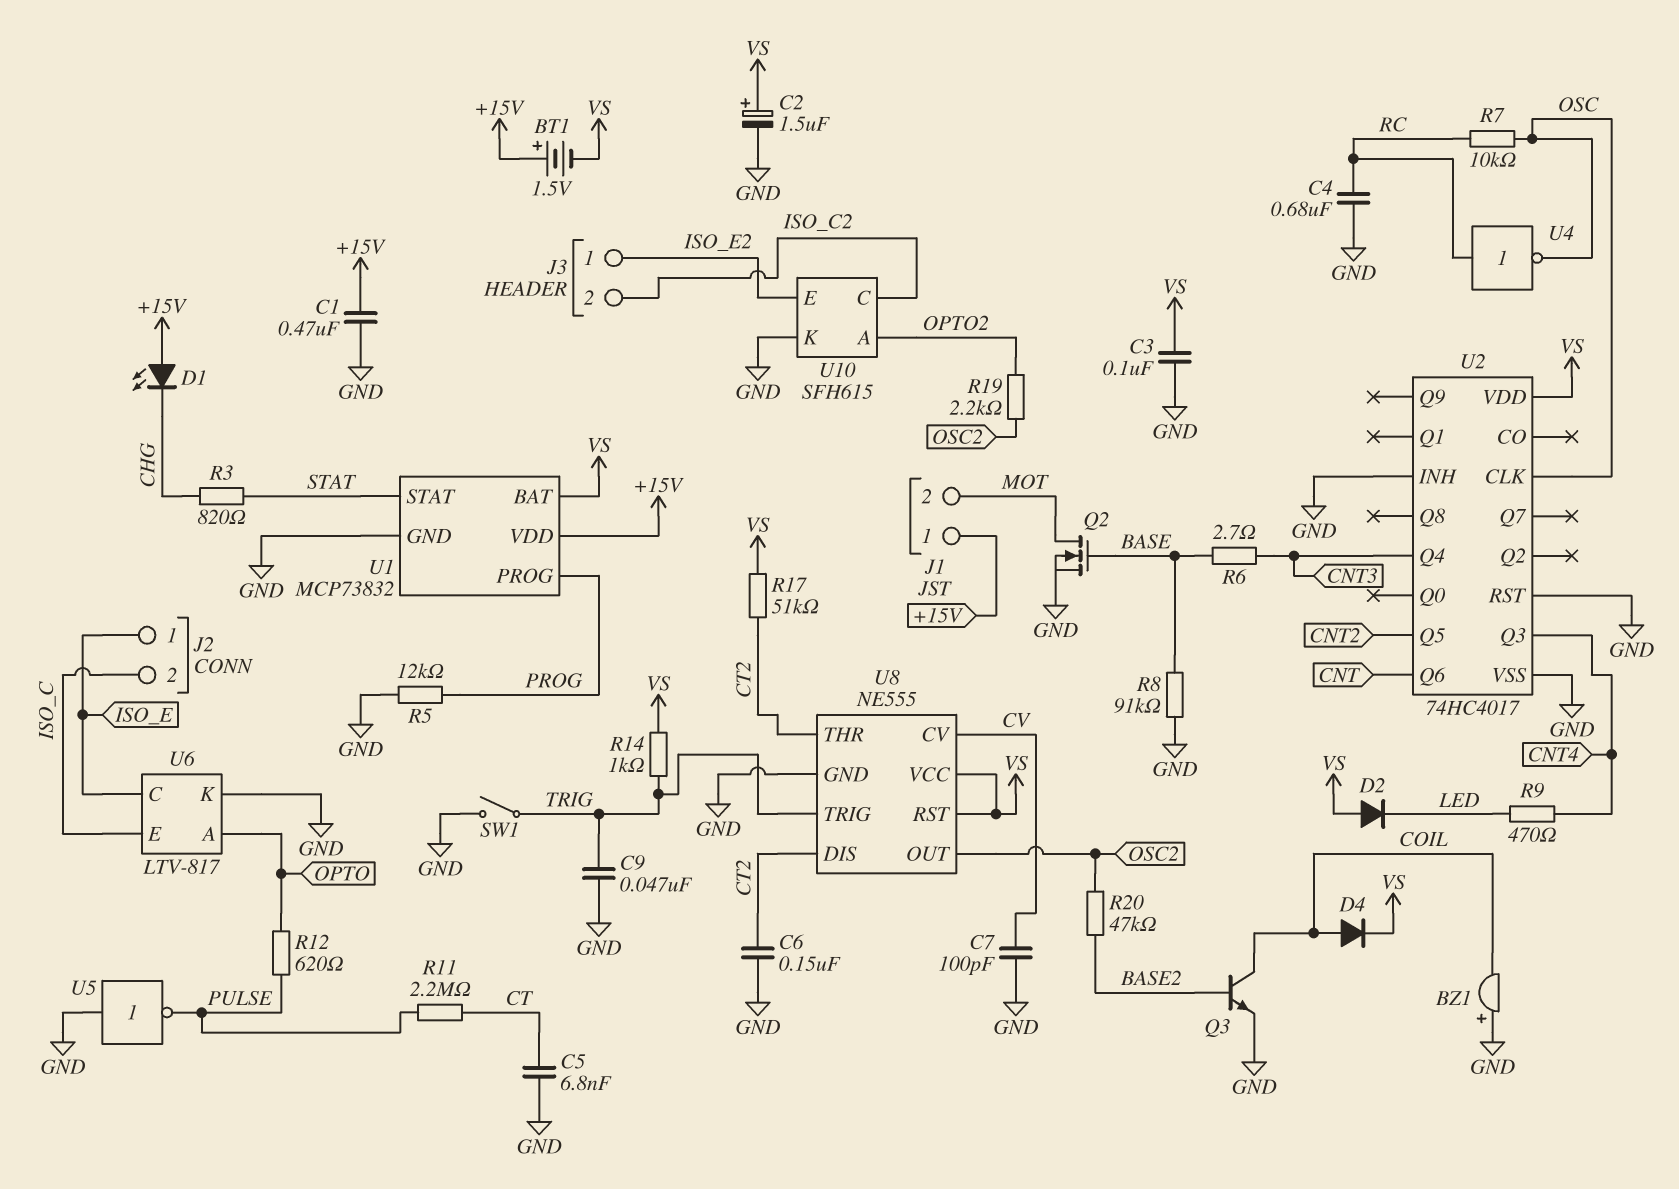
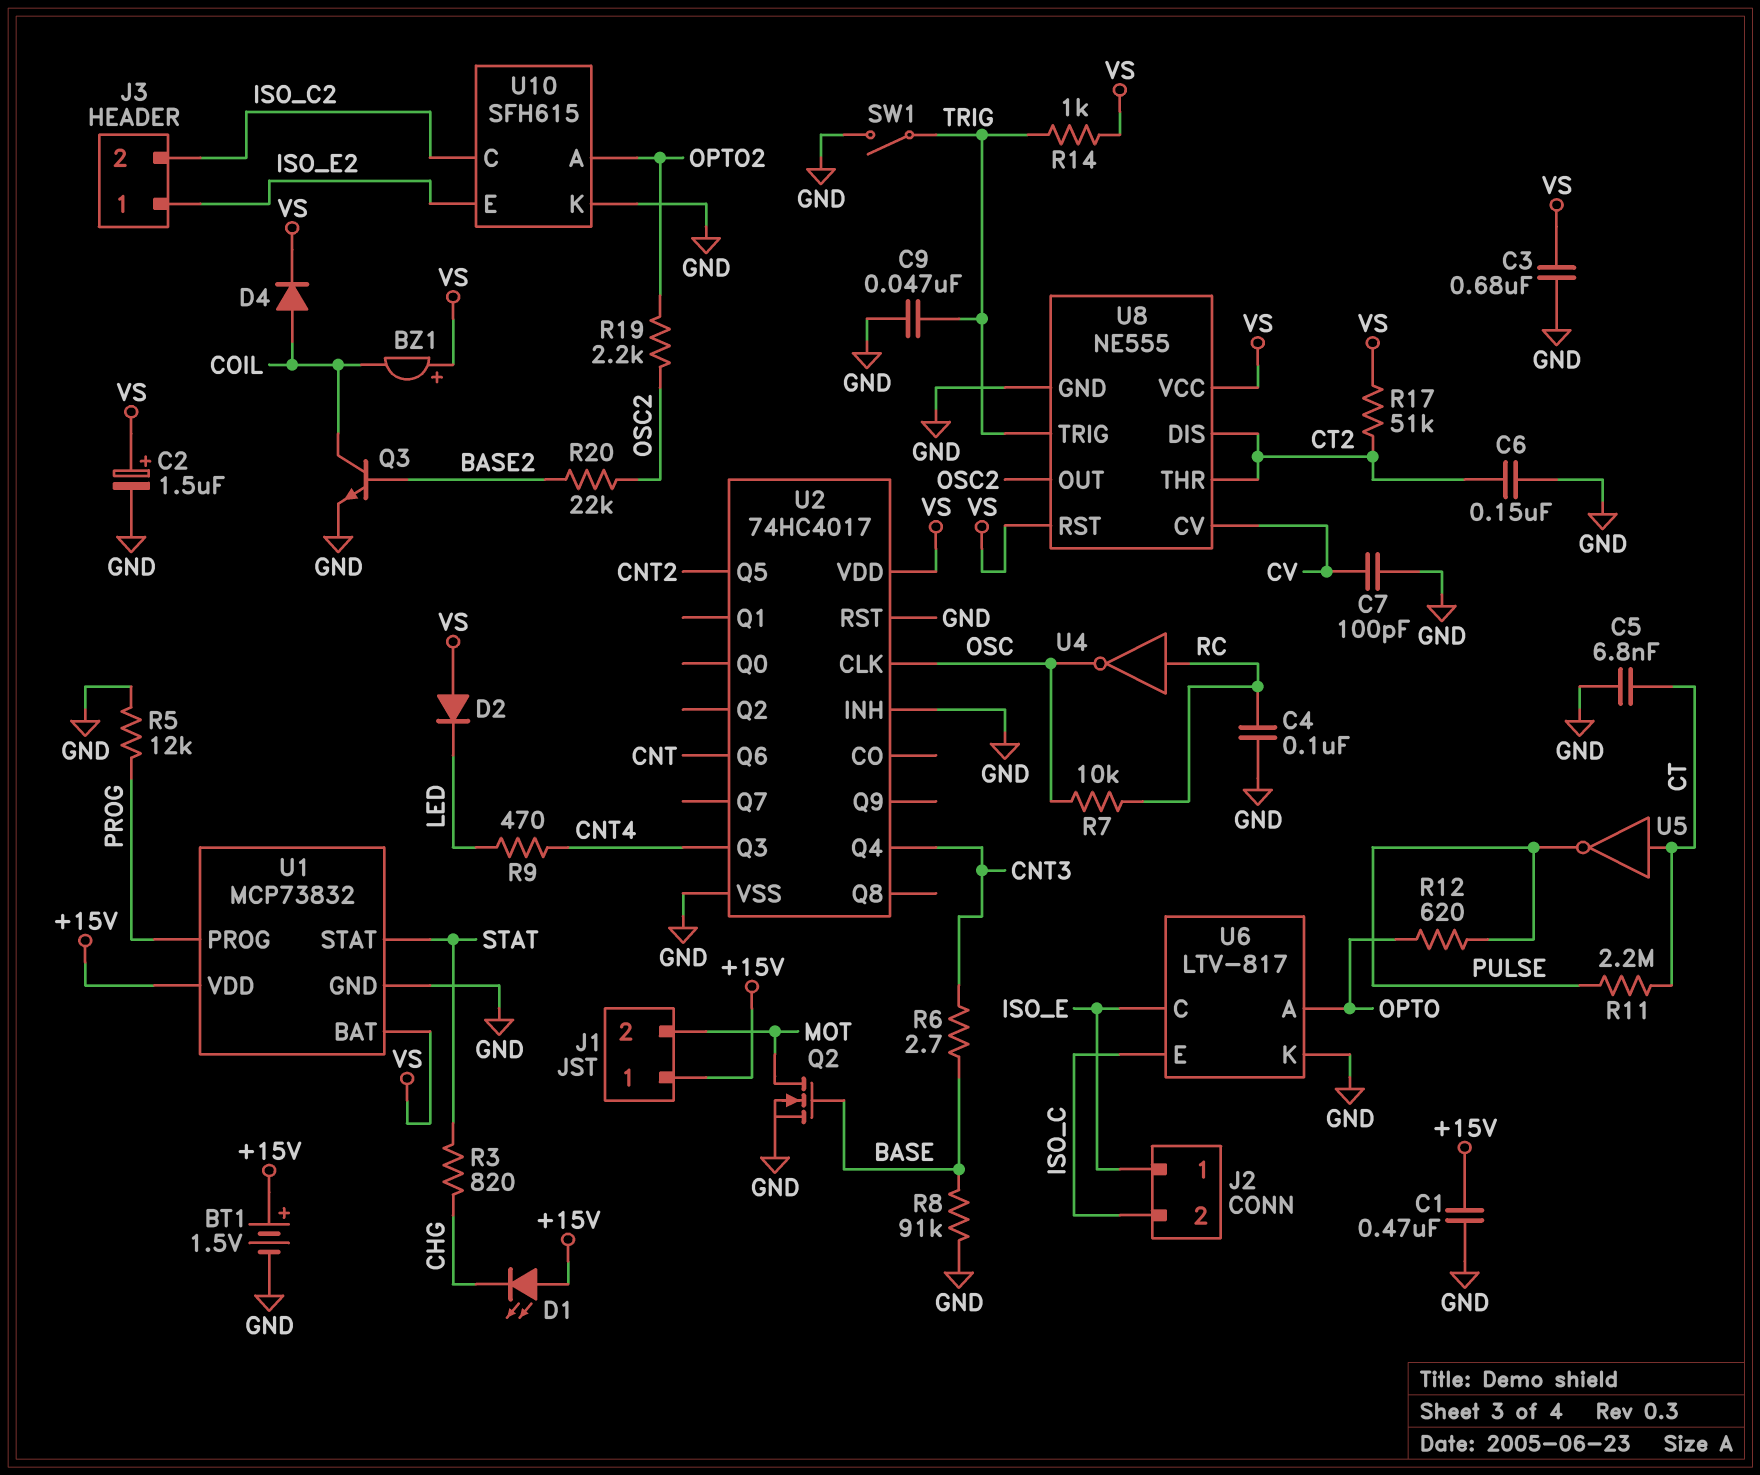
BT1: 1.5V (plus +15V, minus VS) -> 1.5V (plus +15V, minus GND)
BZ1: buzzer (plus GND, minus COIL) -> buzzer (plus VS, minus COIL)
C3: 100nF (GND, VS) -> 680nF (GND, VS)
C4: 680nF (GND, RC) -> 100nF (GND, RC)
R20: 47k (BASE2, OSC2) -> 22k (BASE2, OSC2)
U5: NOT (in GND, out PULSE) -> NOT (in CT, out PULSE)

